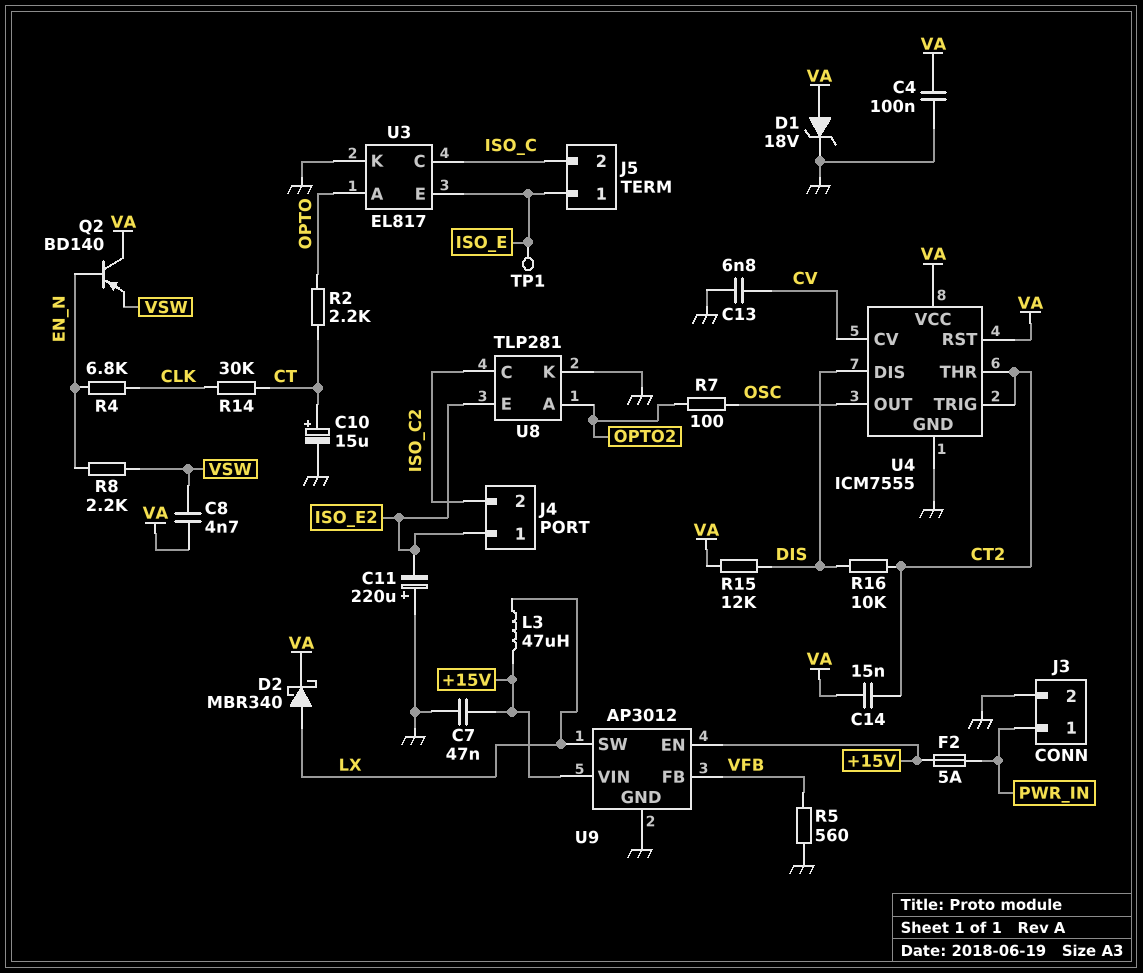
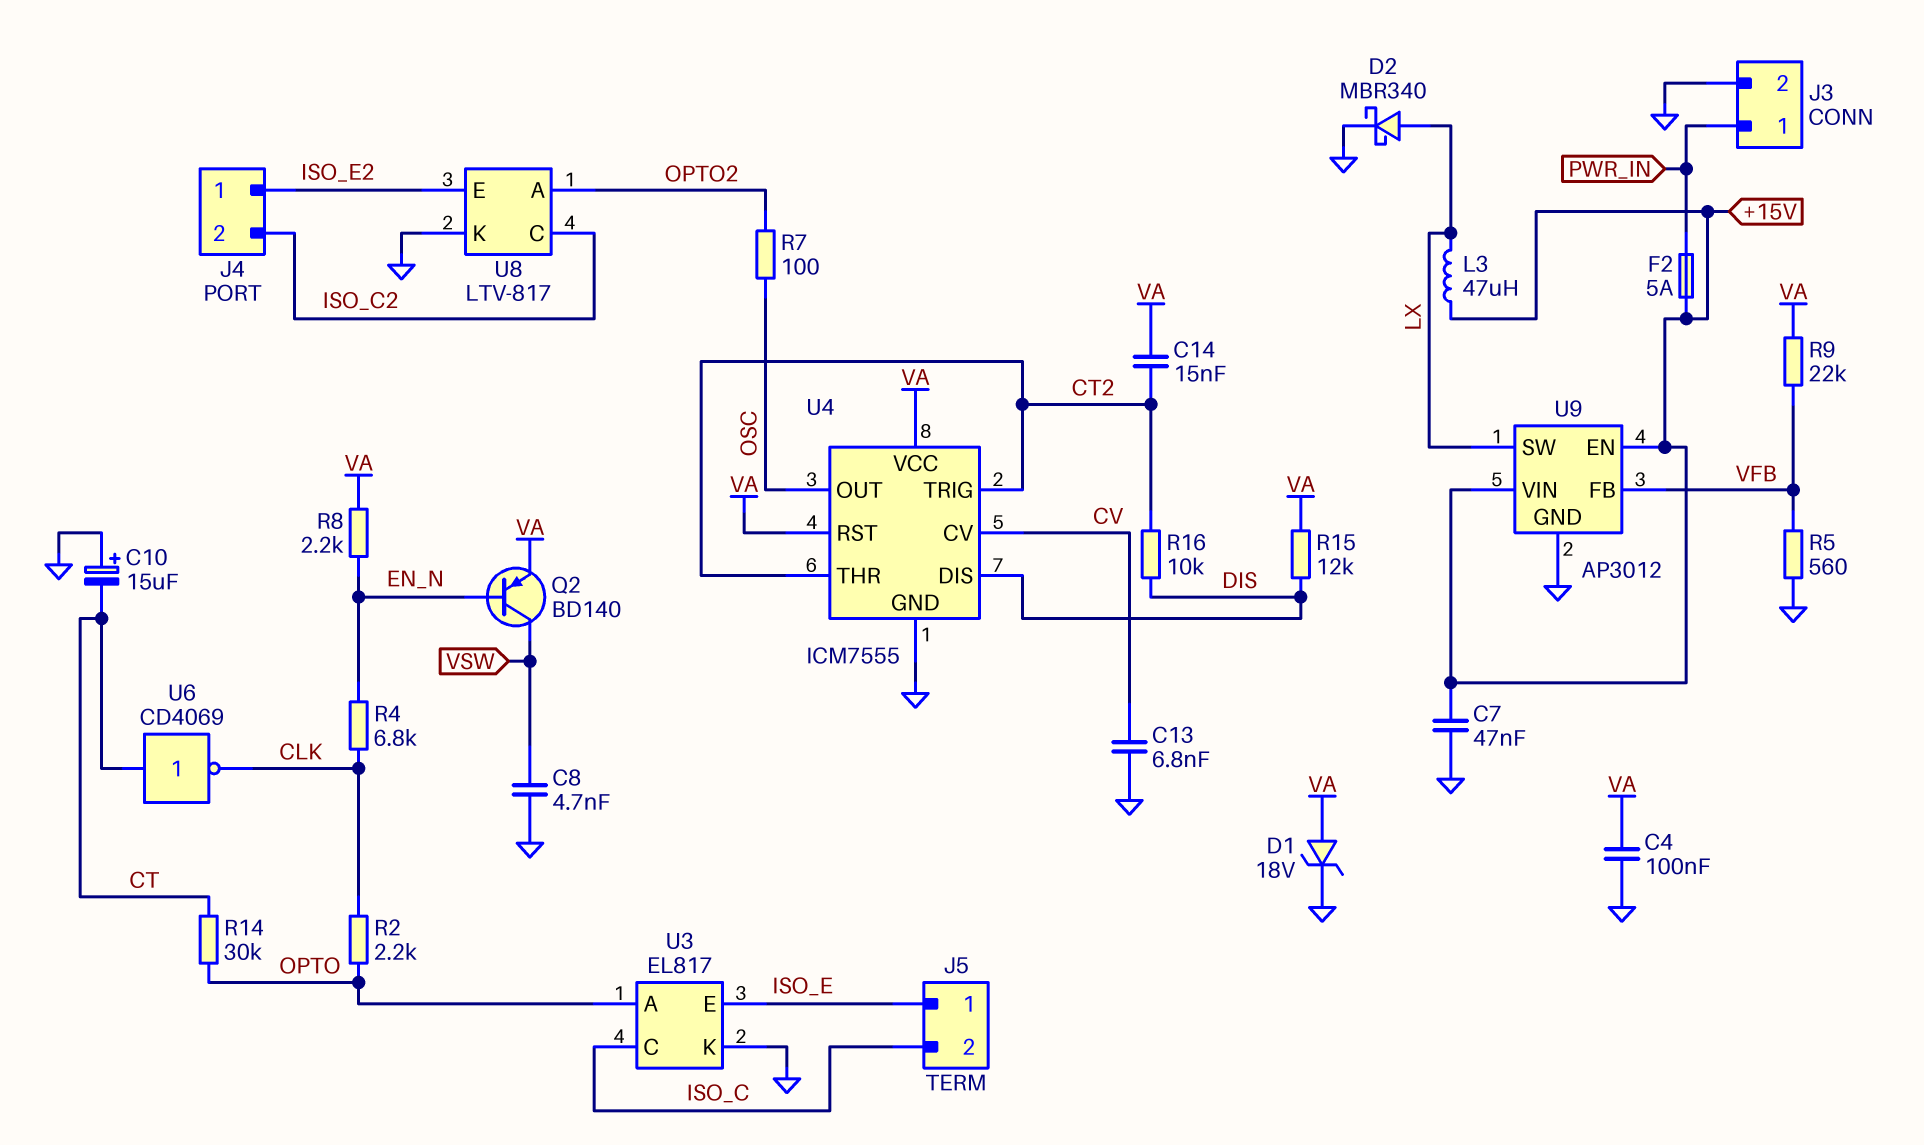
C8: 4.7nF (VA, VSW) -> 4.7nF (GND, VSW)
C10: 15uF (plus CT, minus GND) -> 15uF (plus GND, minus CT)
C11: 220uF (plus GND, minus ISO_E2) -> none
D2: schottky MBR340 (A LX, K VA) -> schottky MBR340 (A LX, K GND)
Q2: PNP BD140 (B EN_N, C VA, E VSW) -> PNP BD140 (B EN_N, C VSW, E VA)
R2: 2.2k (CT, OPTO) -> 2.2k (CLK, OPTO)
R8: 2.2k (EN_N, VSW) -> 2.2k (EN_N, VA)
R9: none -> 22k (VA, VFB)
R14: 30k (CLK, CT) -> 30k (CT, OPTO)
TP1: test point (ISO_E) -> none
U6: none -> NOT CD4069 (in CT, out CLK)
U8: TLP281 -> LTV-817

